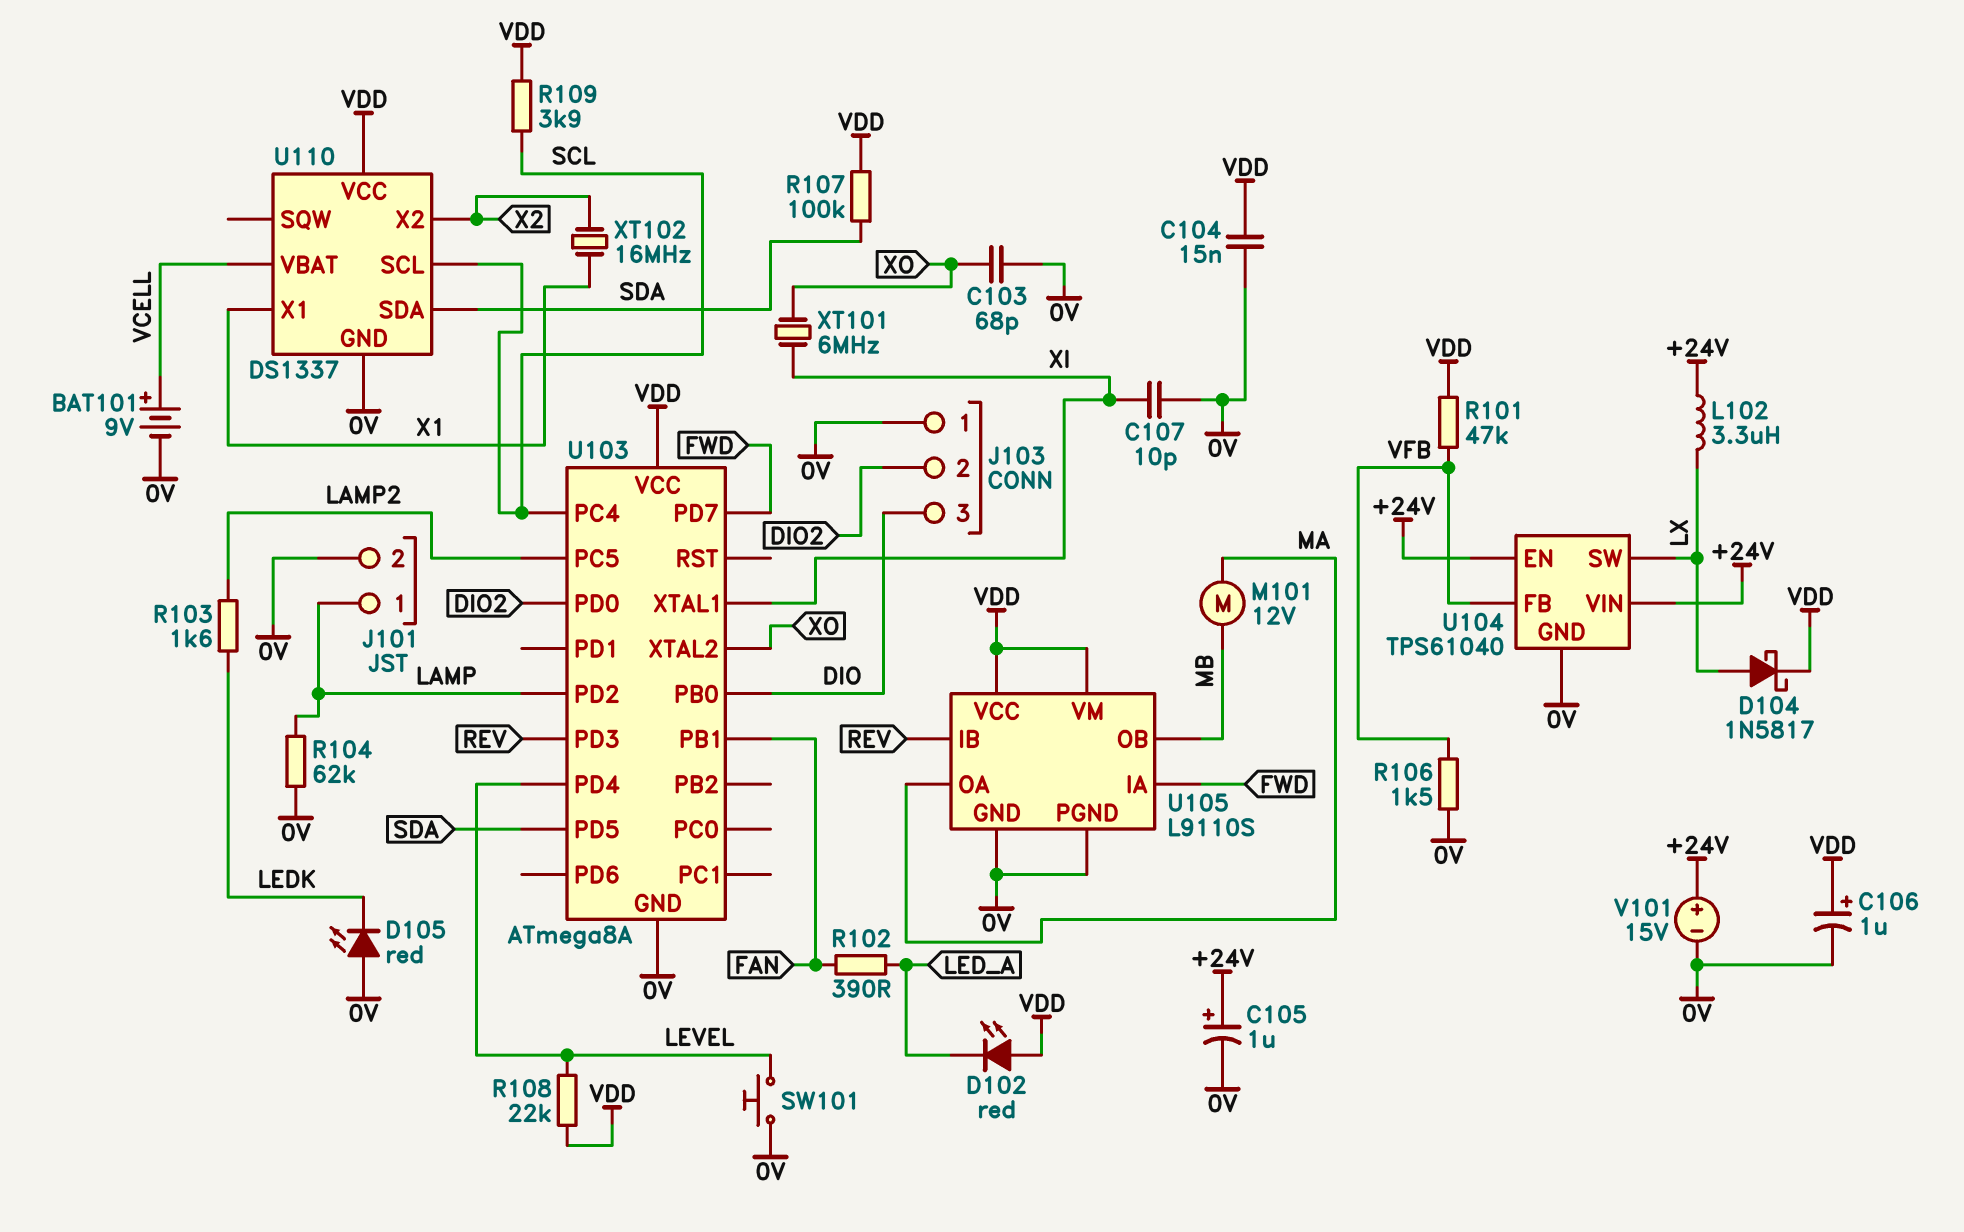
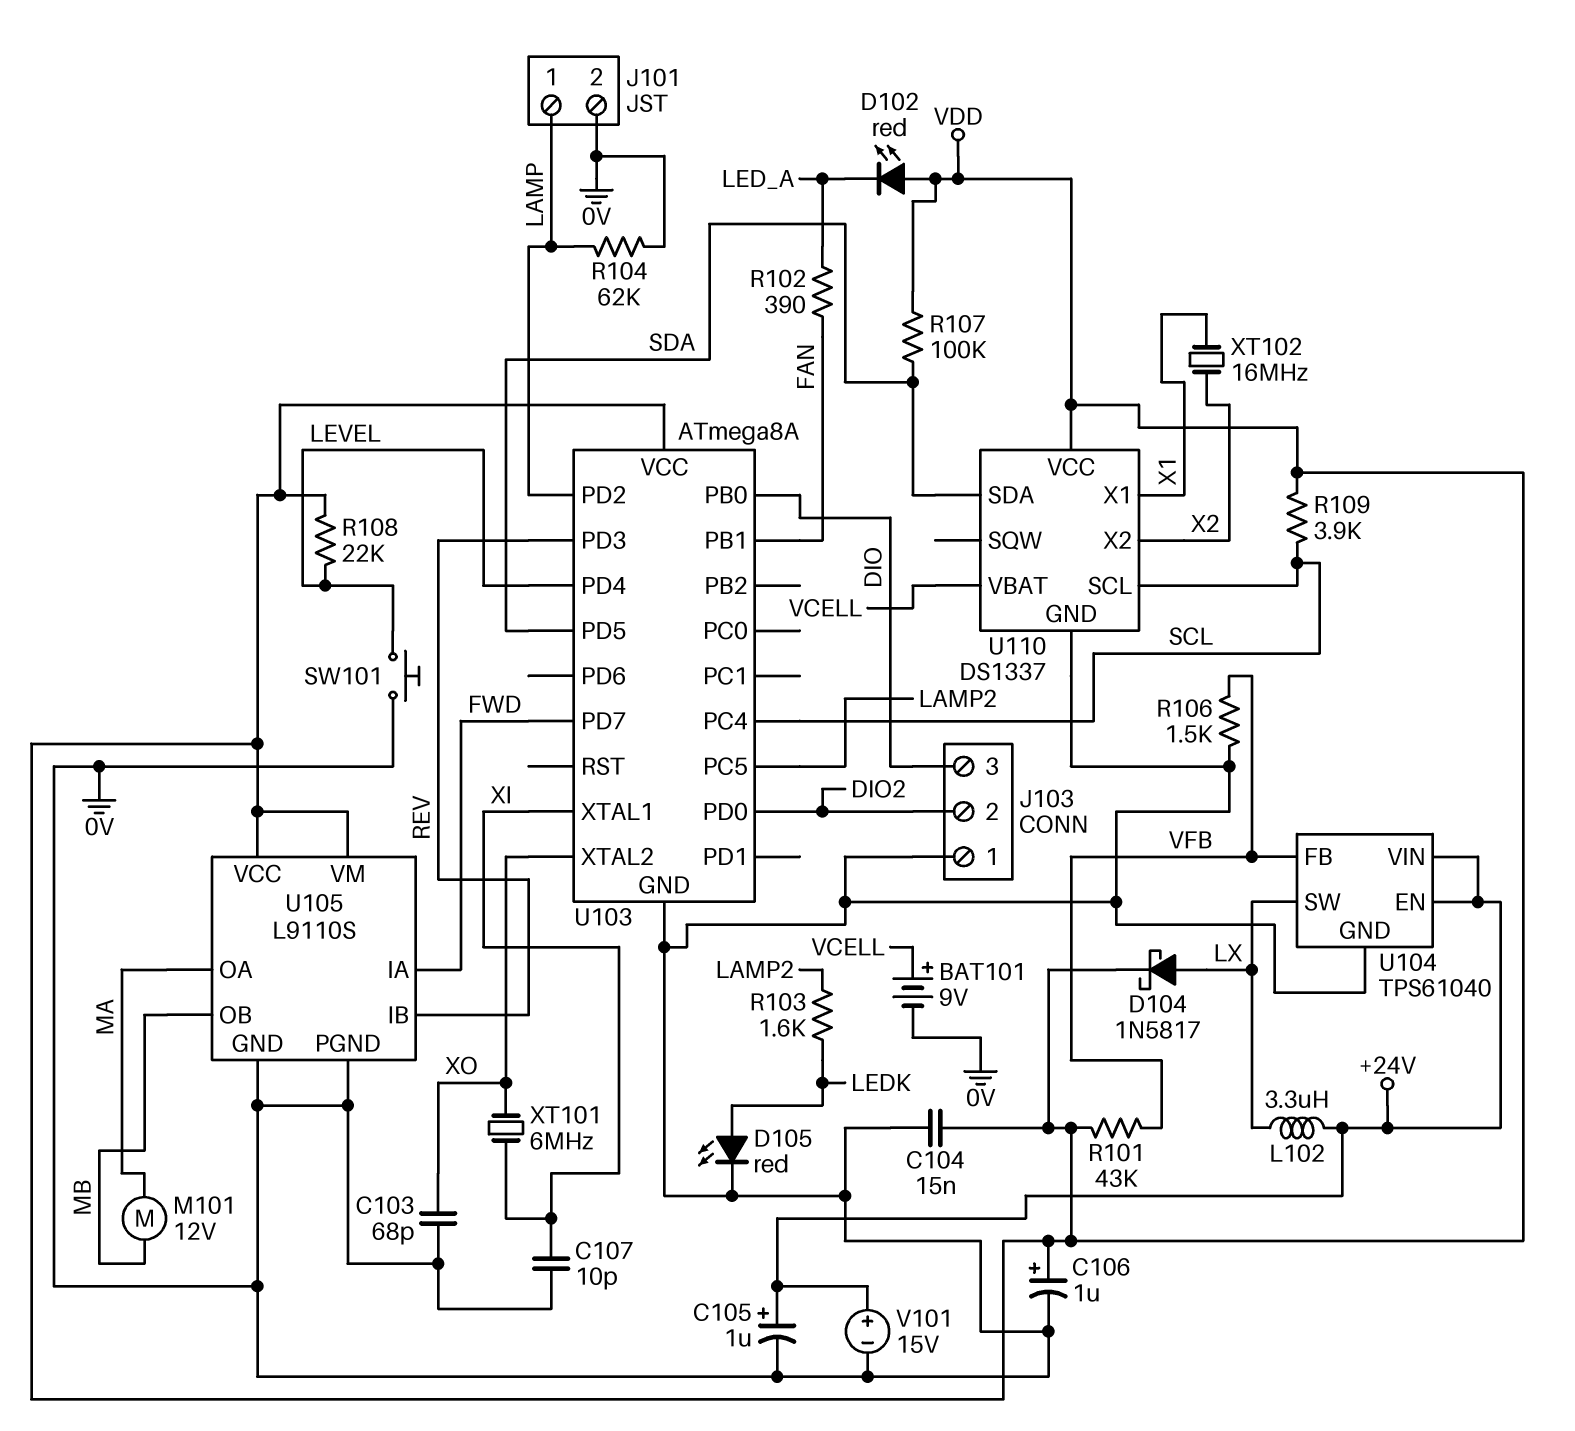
D105: LED red (A 0V, K LEDK) -> LED red (A LEDK, K 0V)
R101: 47k (VDD, VFB) -> 43k (VDD, VFB)

